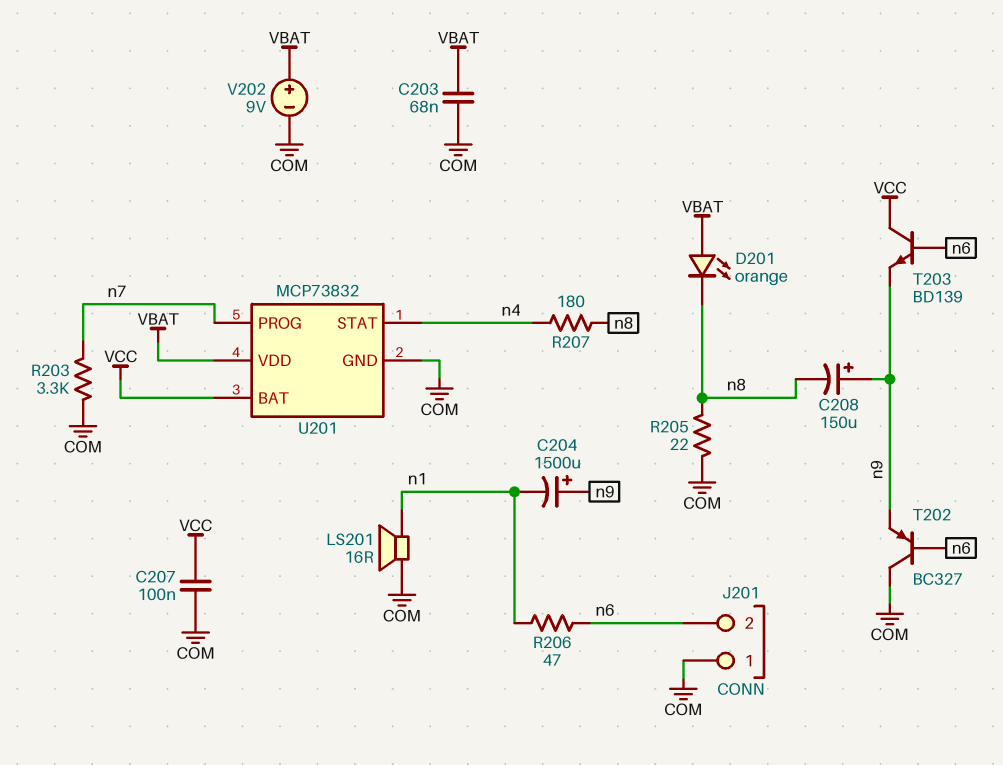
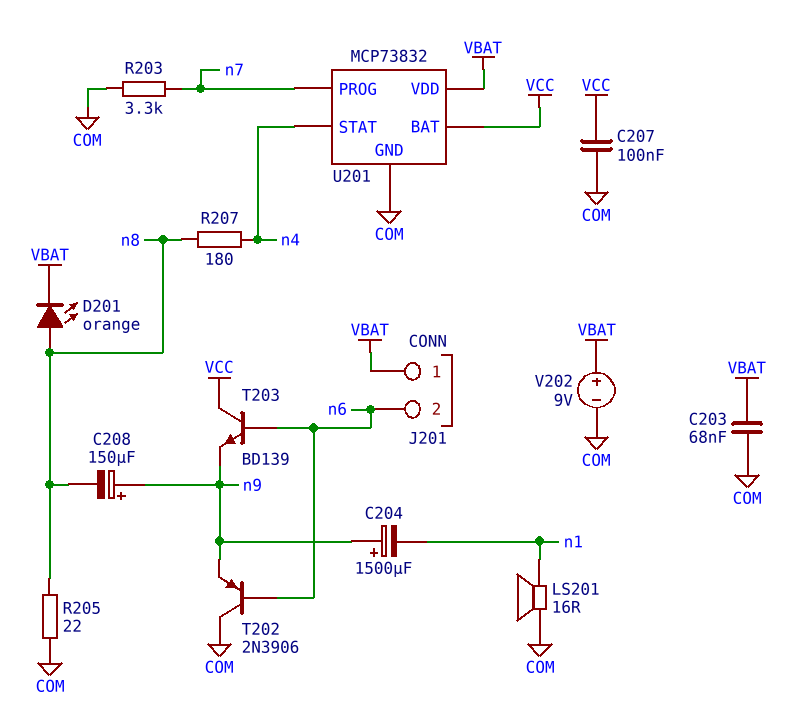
D201: LED orange (A VBAT, K n8) -> LED orange (A n8, K VBAT)
J201 pin 1: COM -> VBAT
R206: 47 (n1, n6) -> none
T202: PNP BC327 (B n6, C COM, E n9) -> PNP 2N3906 (B n6, C COM, E n9)

